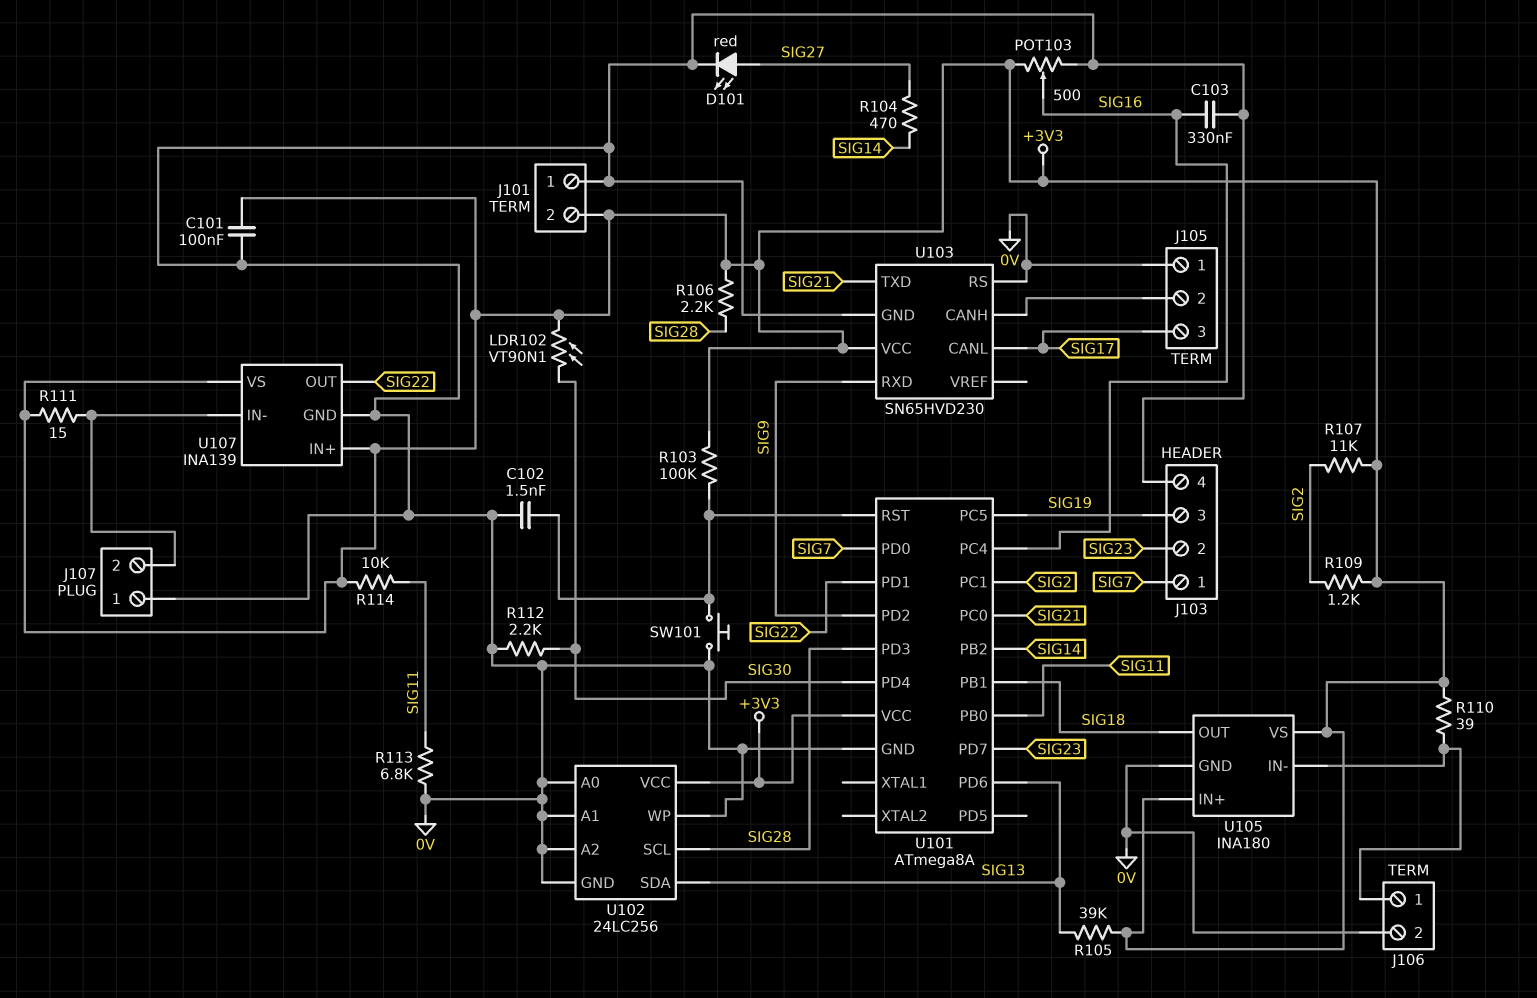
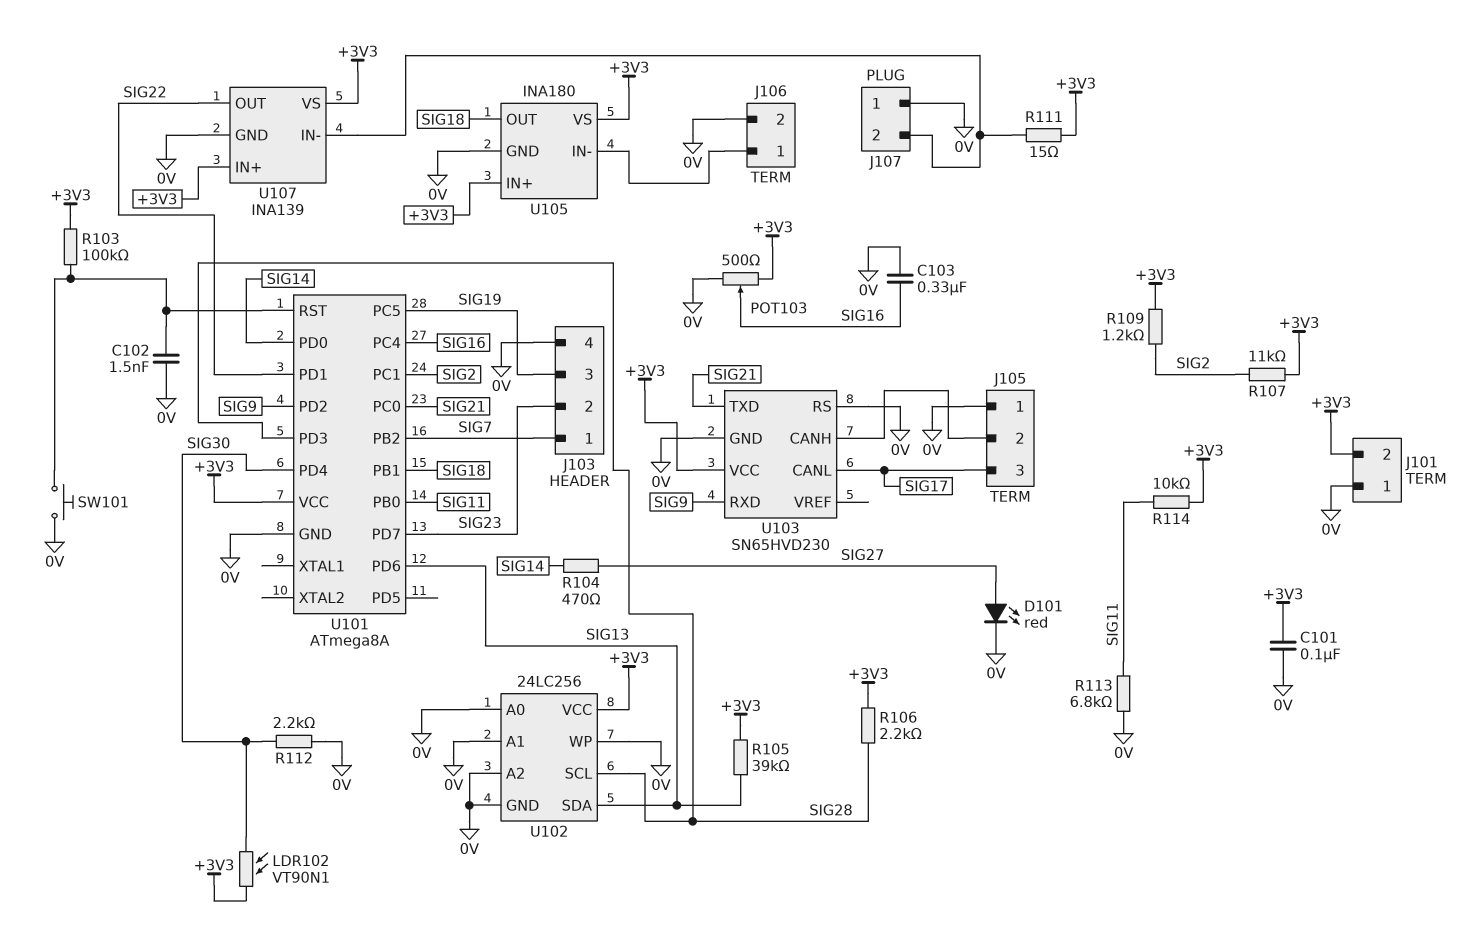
R110: 39 (+3V3, J106/1) -> none
U101 pin PB2: SIG14 -> SIG7
U101 pin PD0: SIG7 -> SIG14

